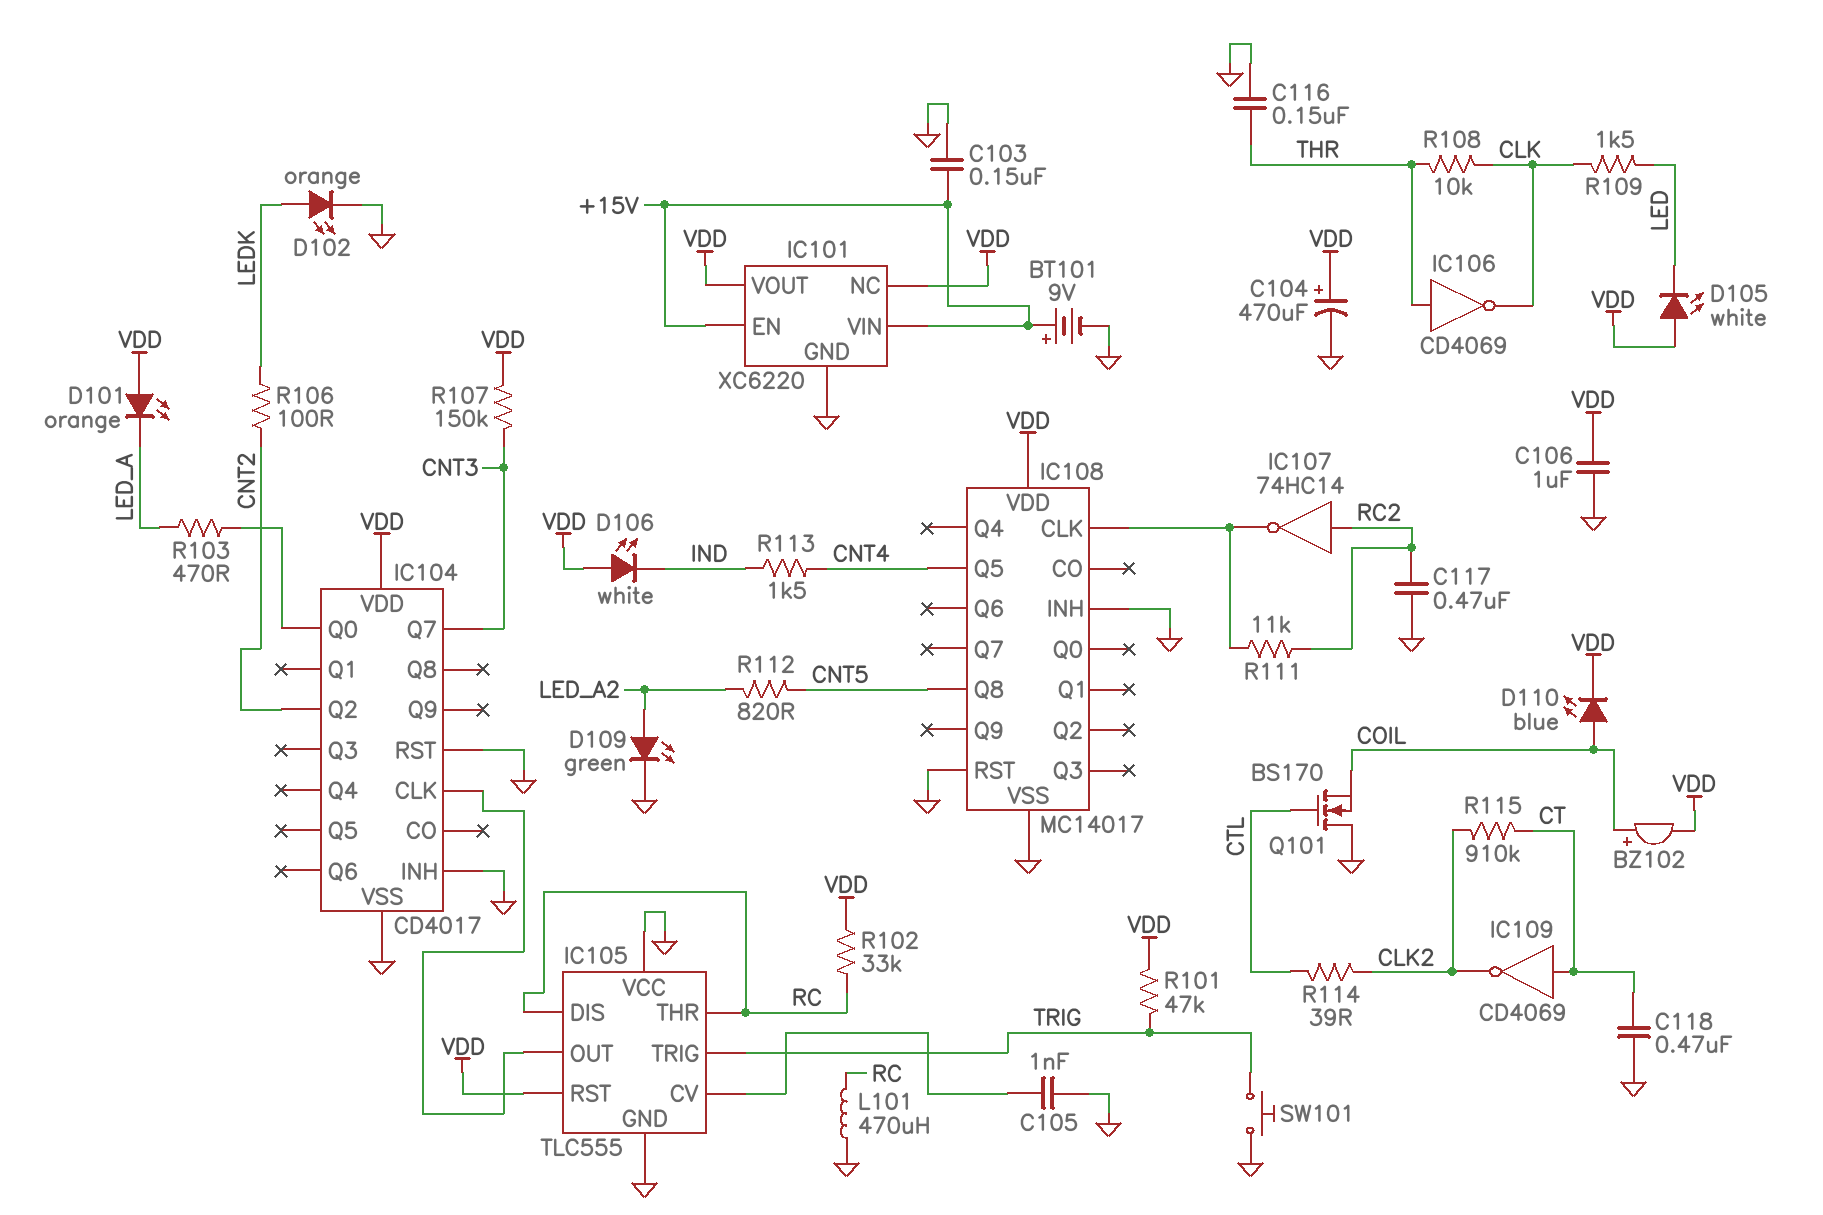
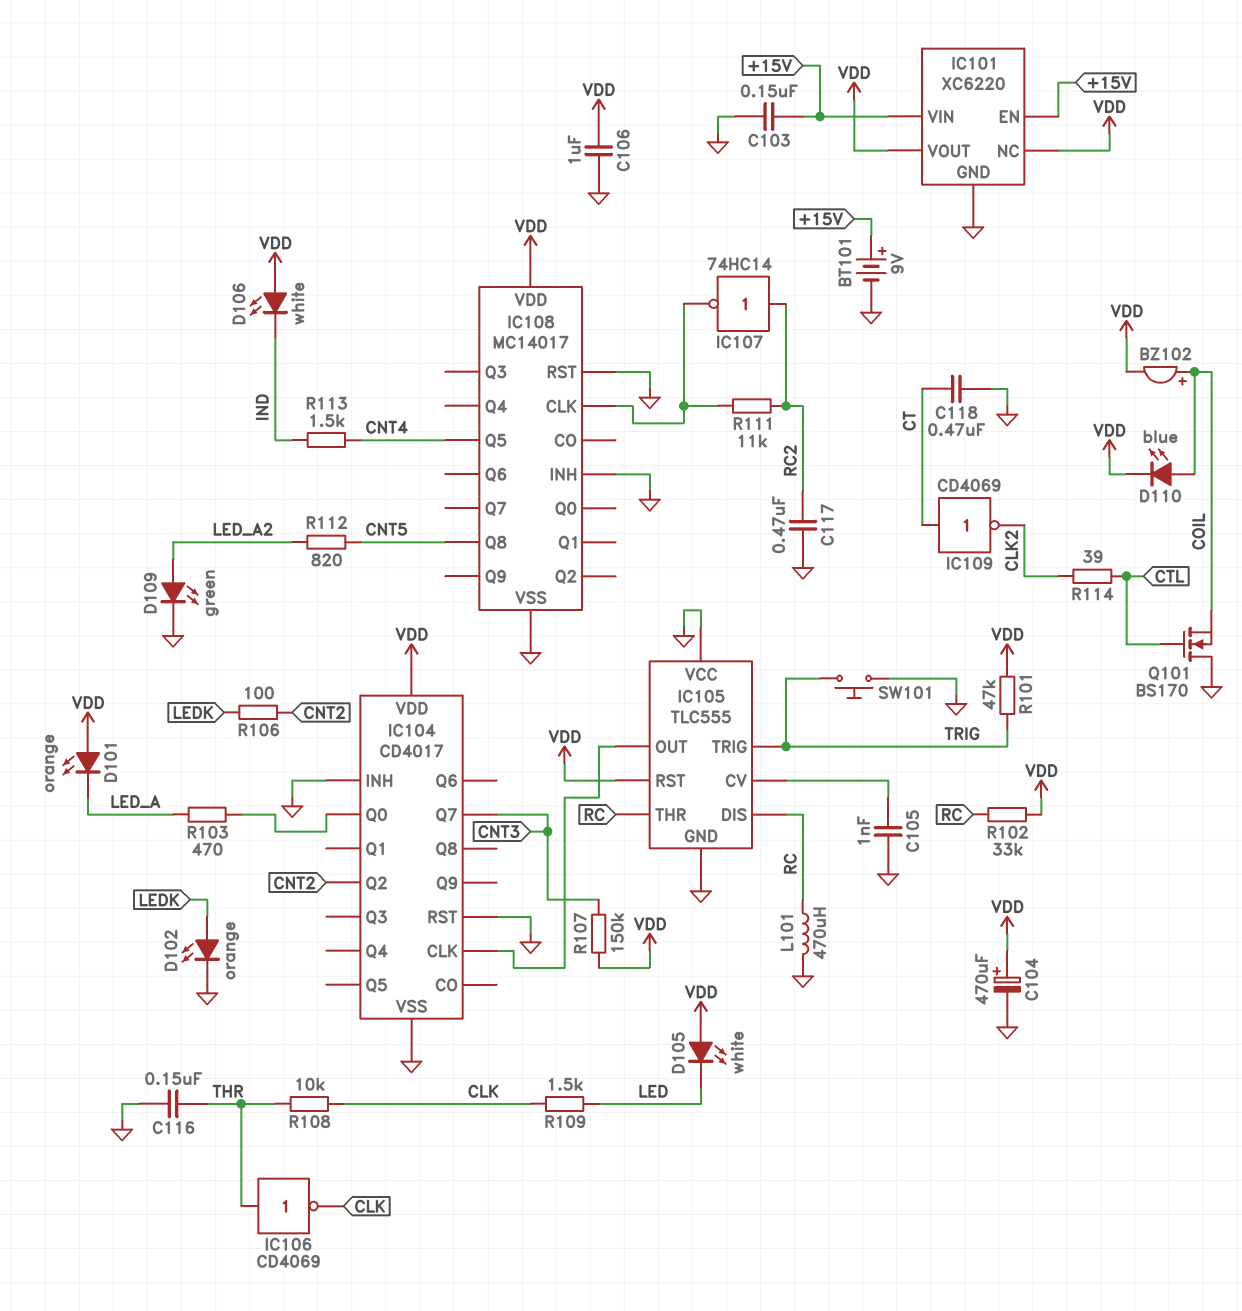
R115: 910k (CLK2, CT) -> none

